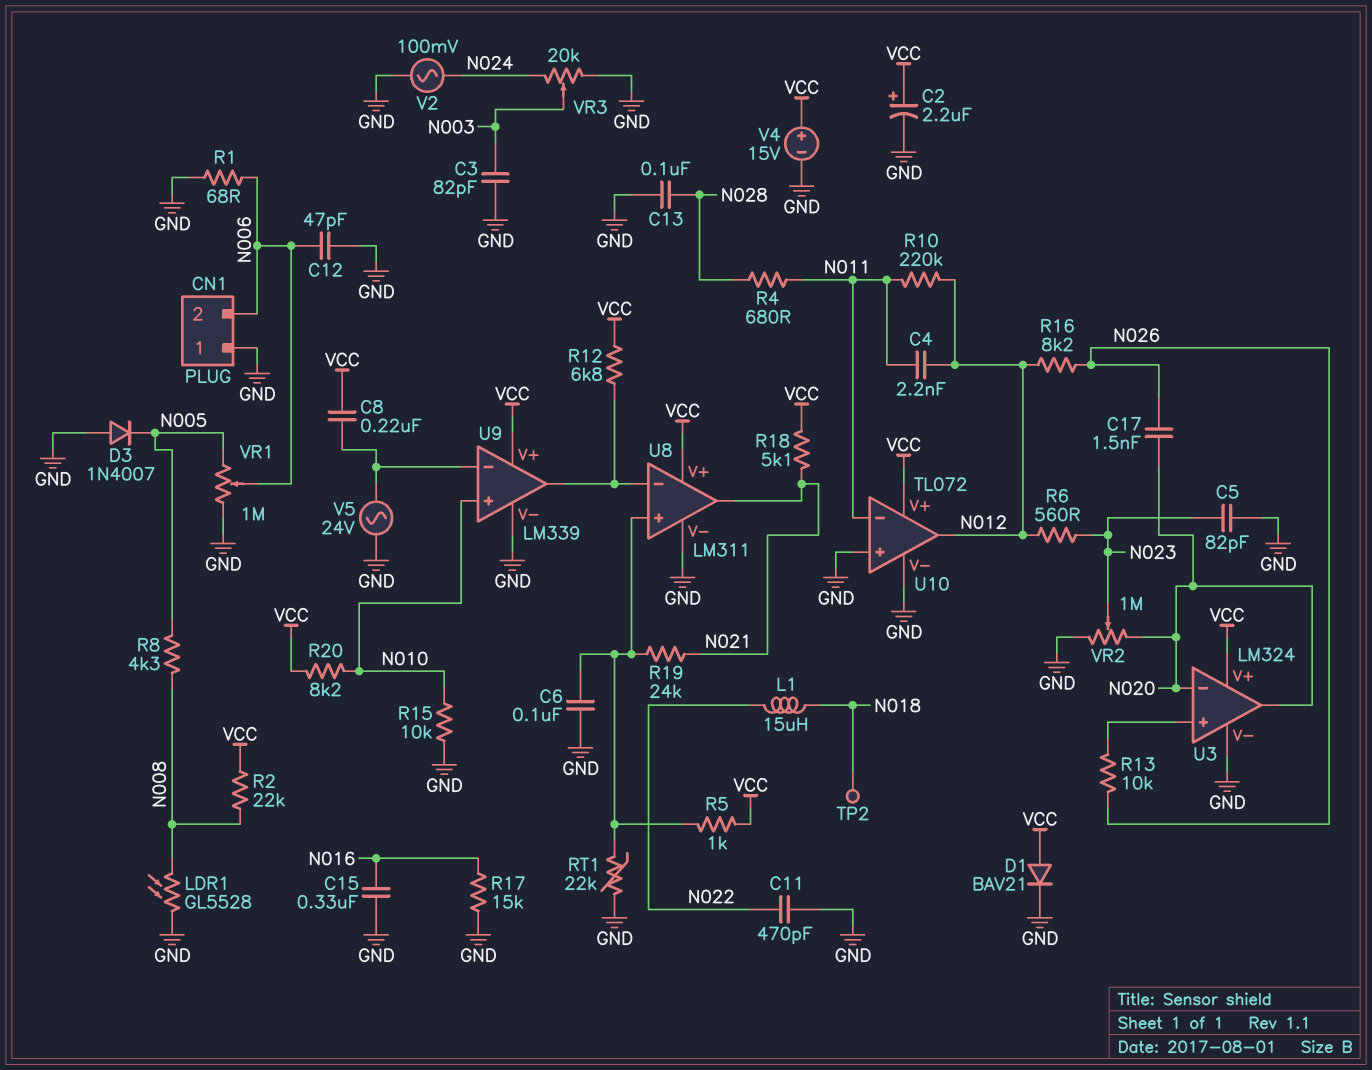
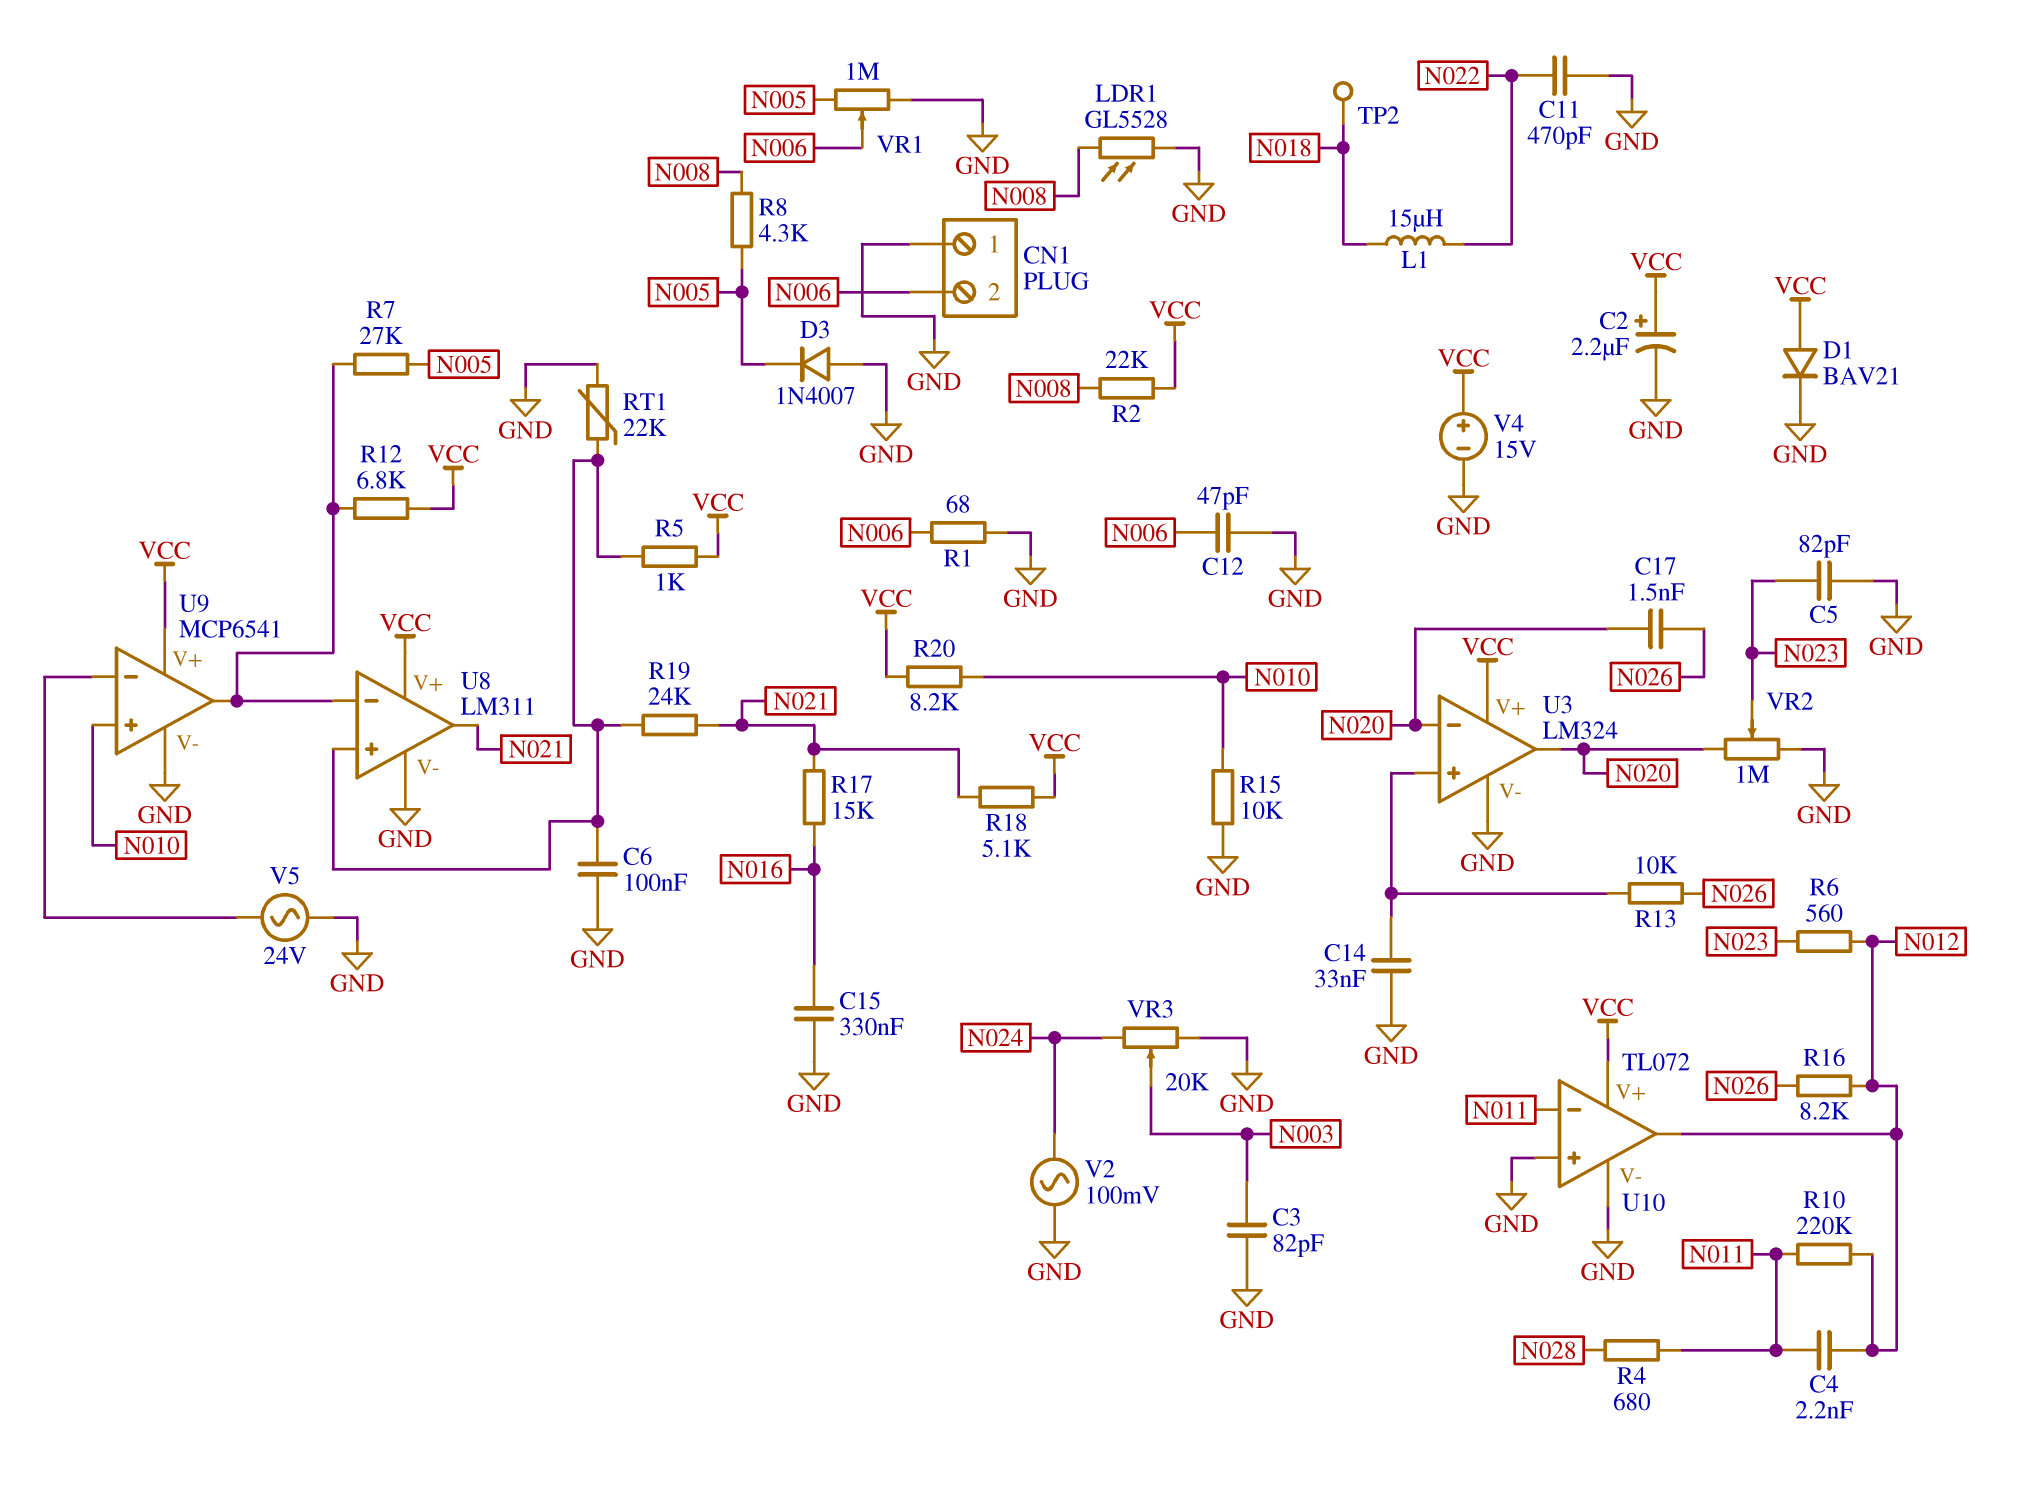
C8: 220nF (U9/in-, VCC) -> none
C13: 100nF (GND, N028) -> none
C14: none -> 33nF (GND, U3/in+)
R7: none -> 27k (N005, U8/in-)
R17: 15k (GND, N016) -> 15k (N016, N021)
U9: LM339 -> MCP6541

